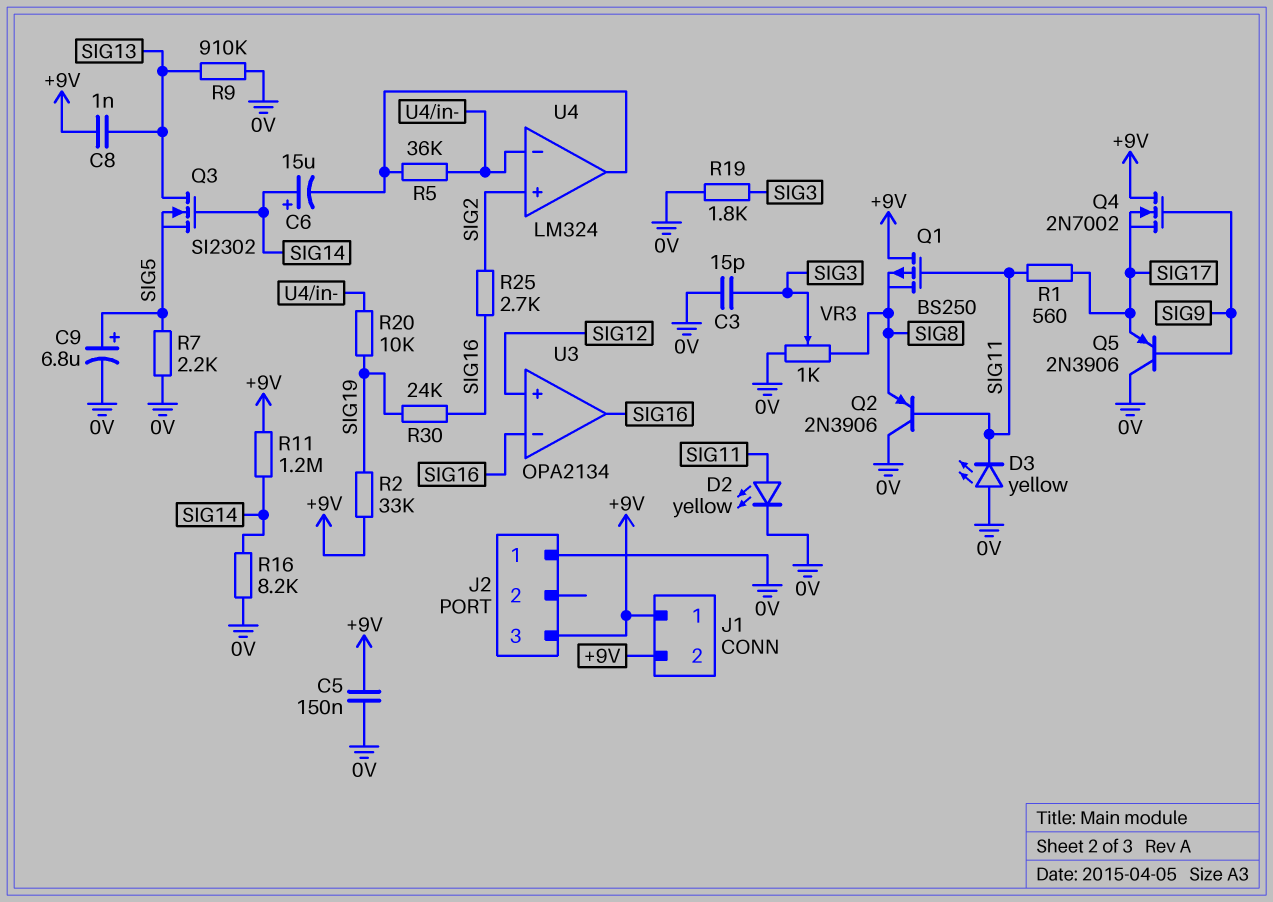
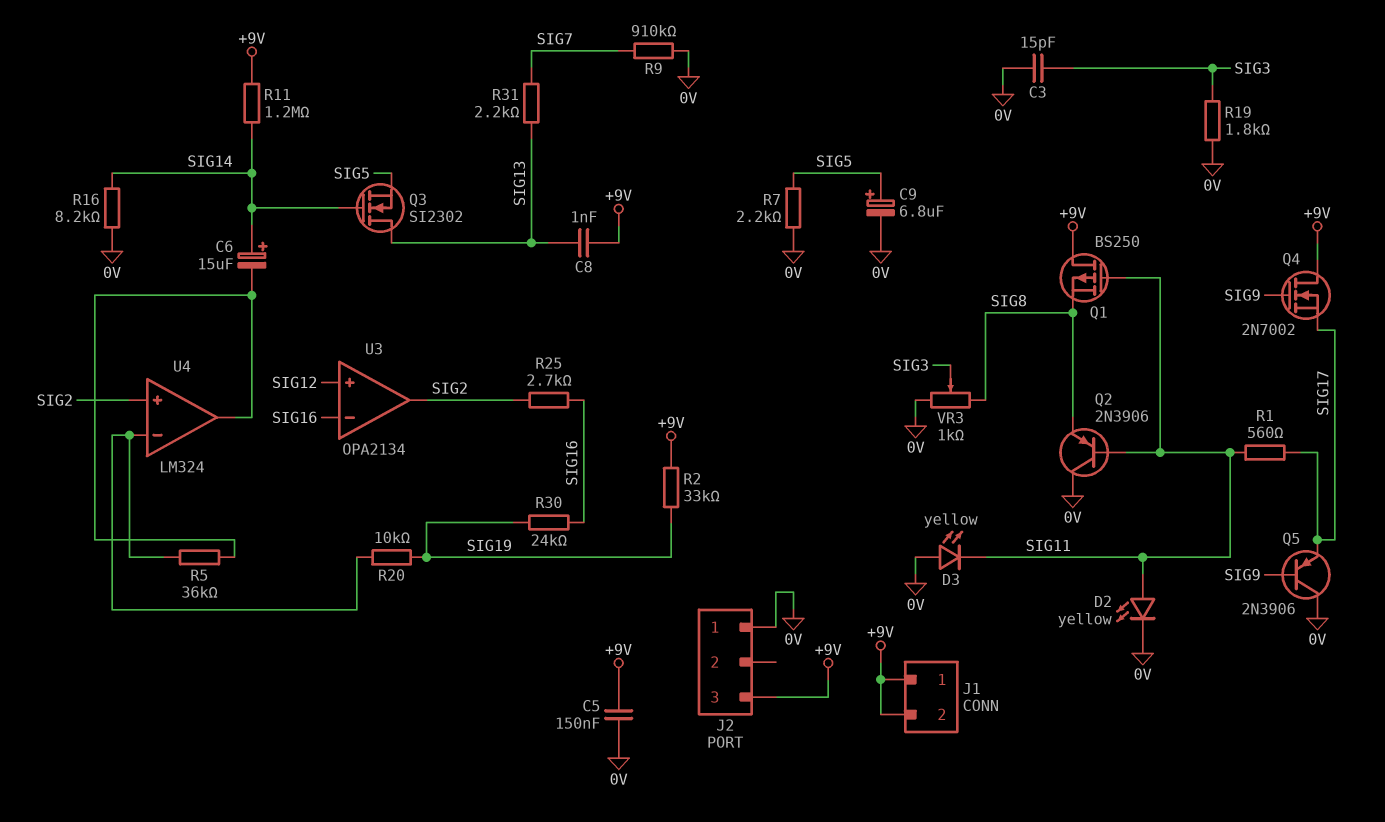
R9: 910k (0V, SIG13) -> 910k (0V, SIG7)
R31: none -> 2.2k (SIG7, SIG13)
U3 pin out: SIG16 -> SIG2

